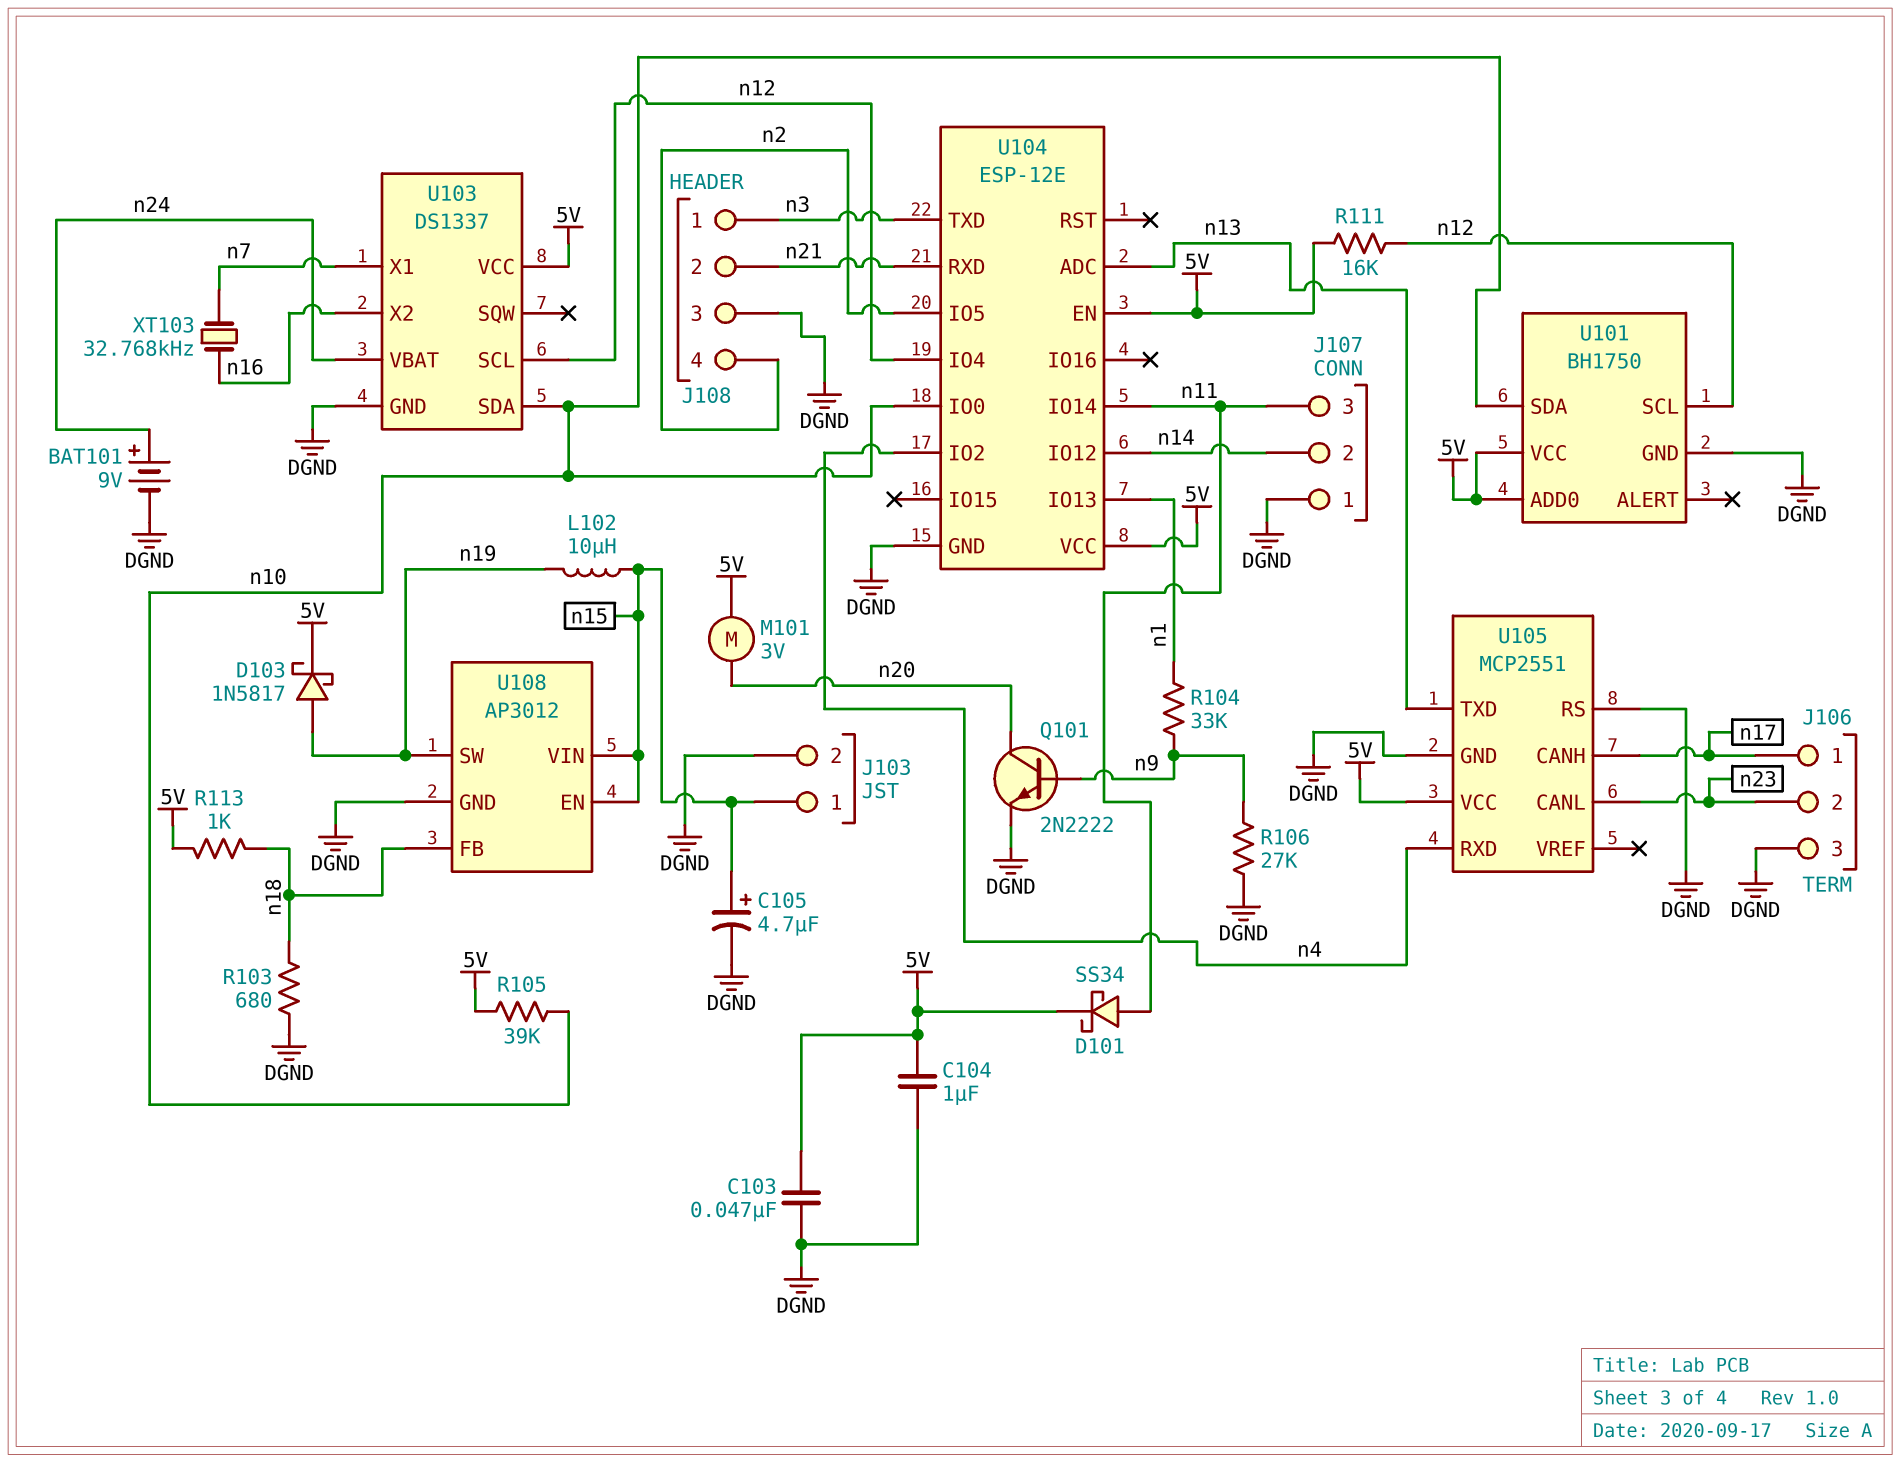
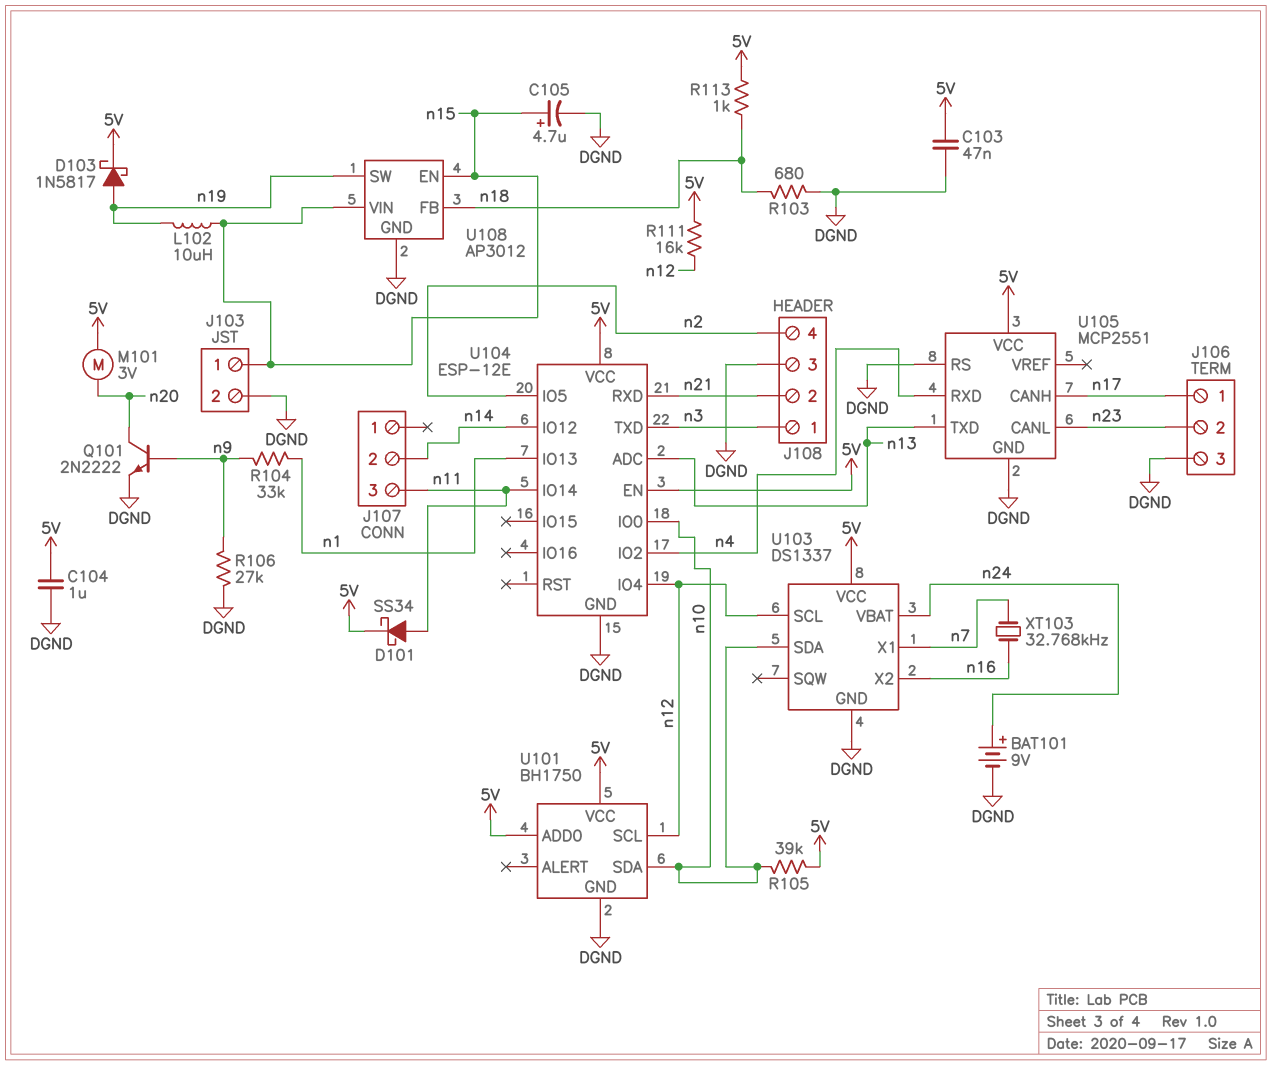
J107 pin 1: DGND -> none

